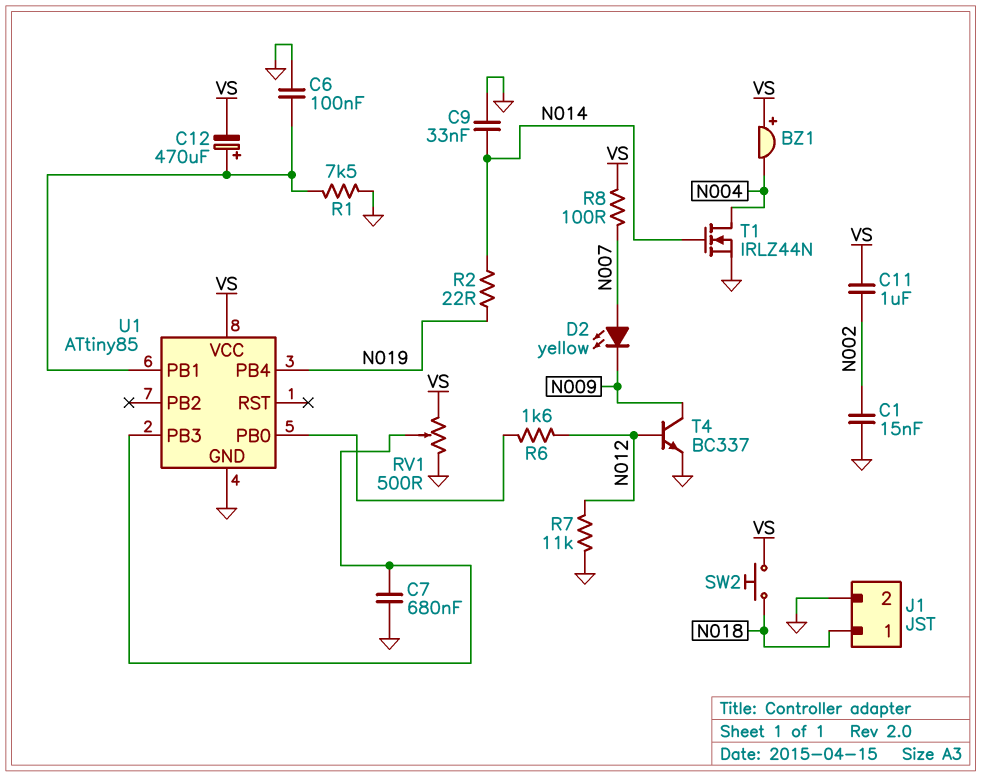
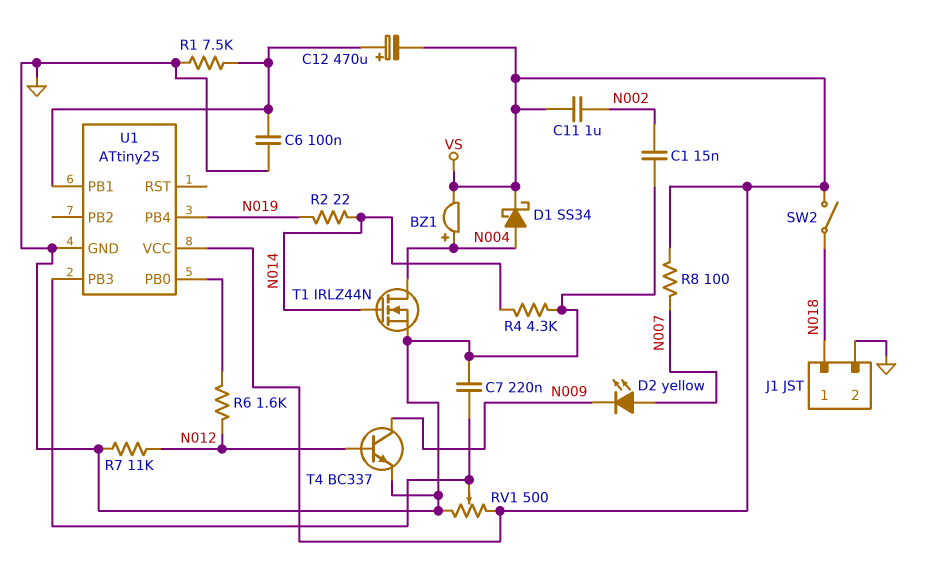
BZ1: buzzer (plus VS, minus N004) -> buzzer (plus N004, minus VS)
C7: 680nF (GND, U1/PB3) -> 220nF (GND, U1/PB3)
C9: 33nF (GND, N014) -> none
D1: none -> schottky SS34 (A N004, K VS)
R4: none -> 4.3k (GND, N014)
SW2: button (N018, VS) -> switch (N018, VS)
U1: ATtiny85 -> ATtiny25

